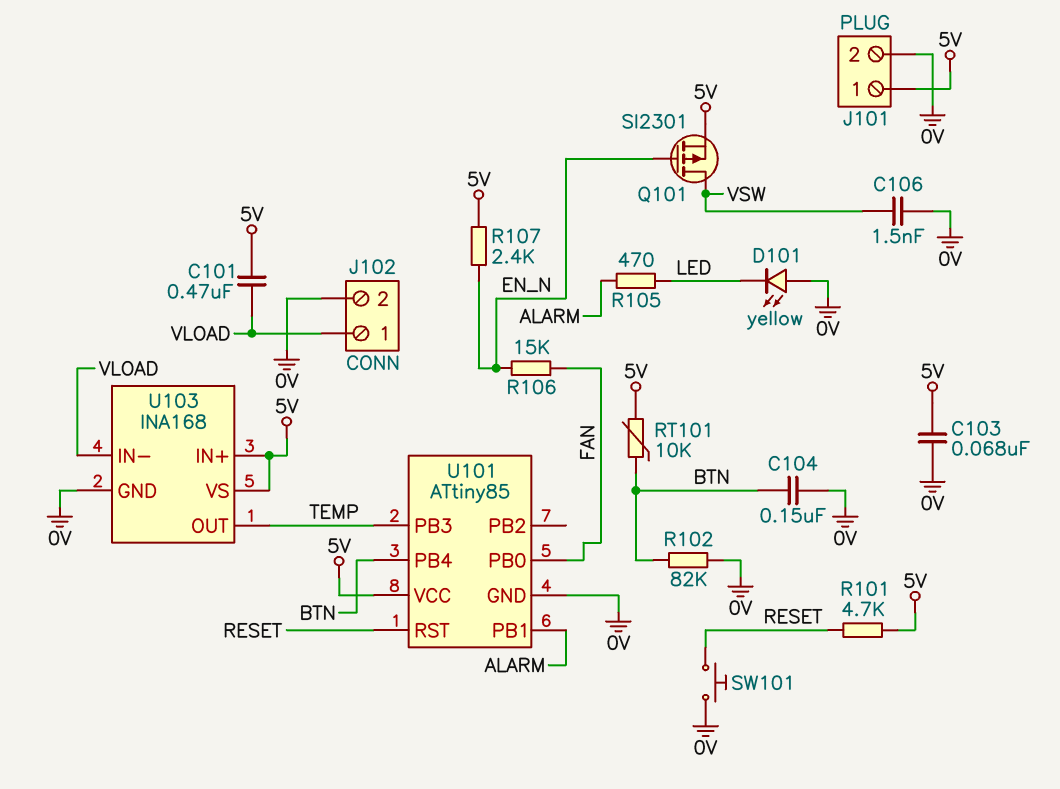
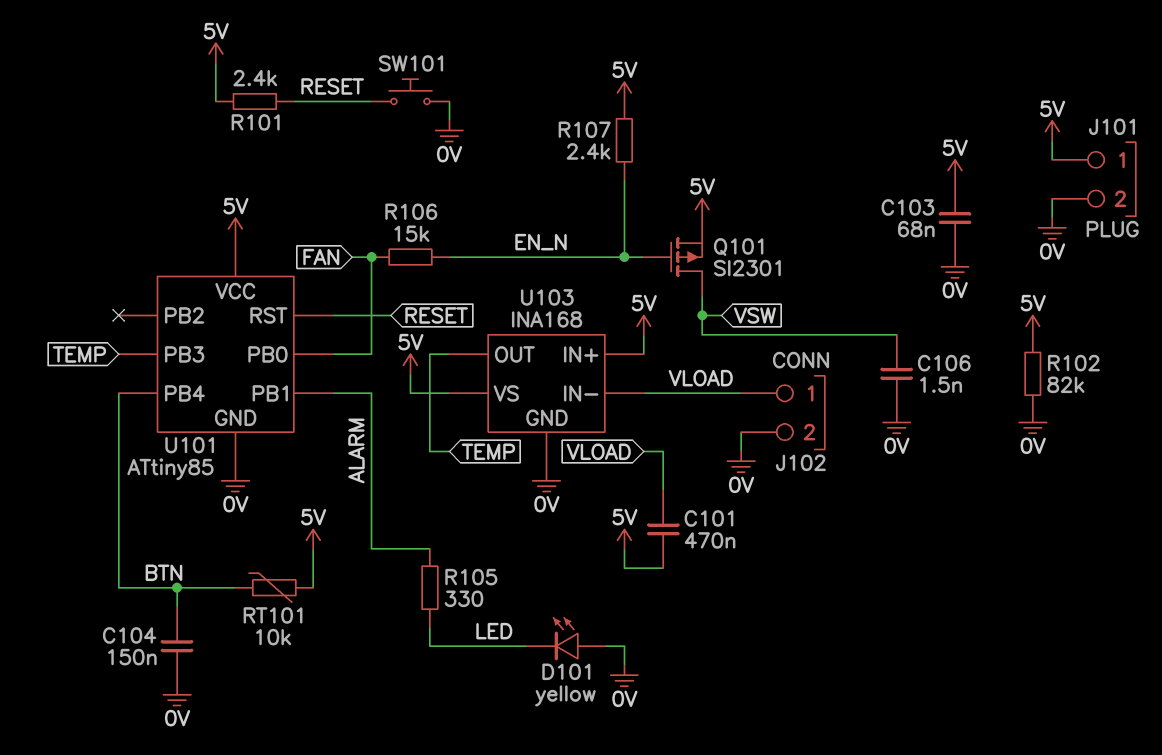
R101: 4.7k (5V, RESET) -> 2.4k (5V, RESET)
R102: 82k (0V, BTN) -> 82k (0V, 5V)
R105: 470 (ALARM, LED) -> 330 (ALARM, LED)

